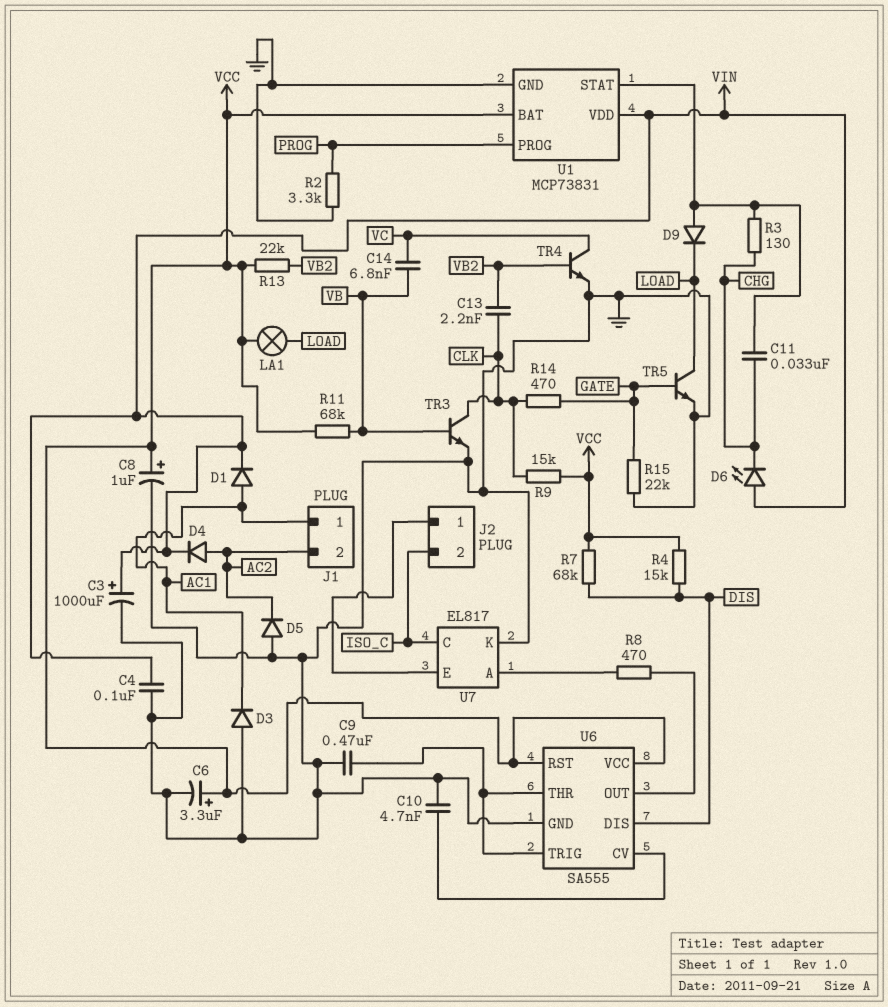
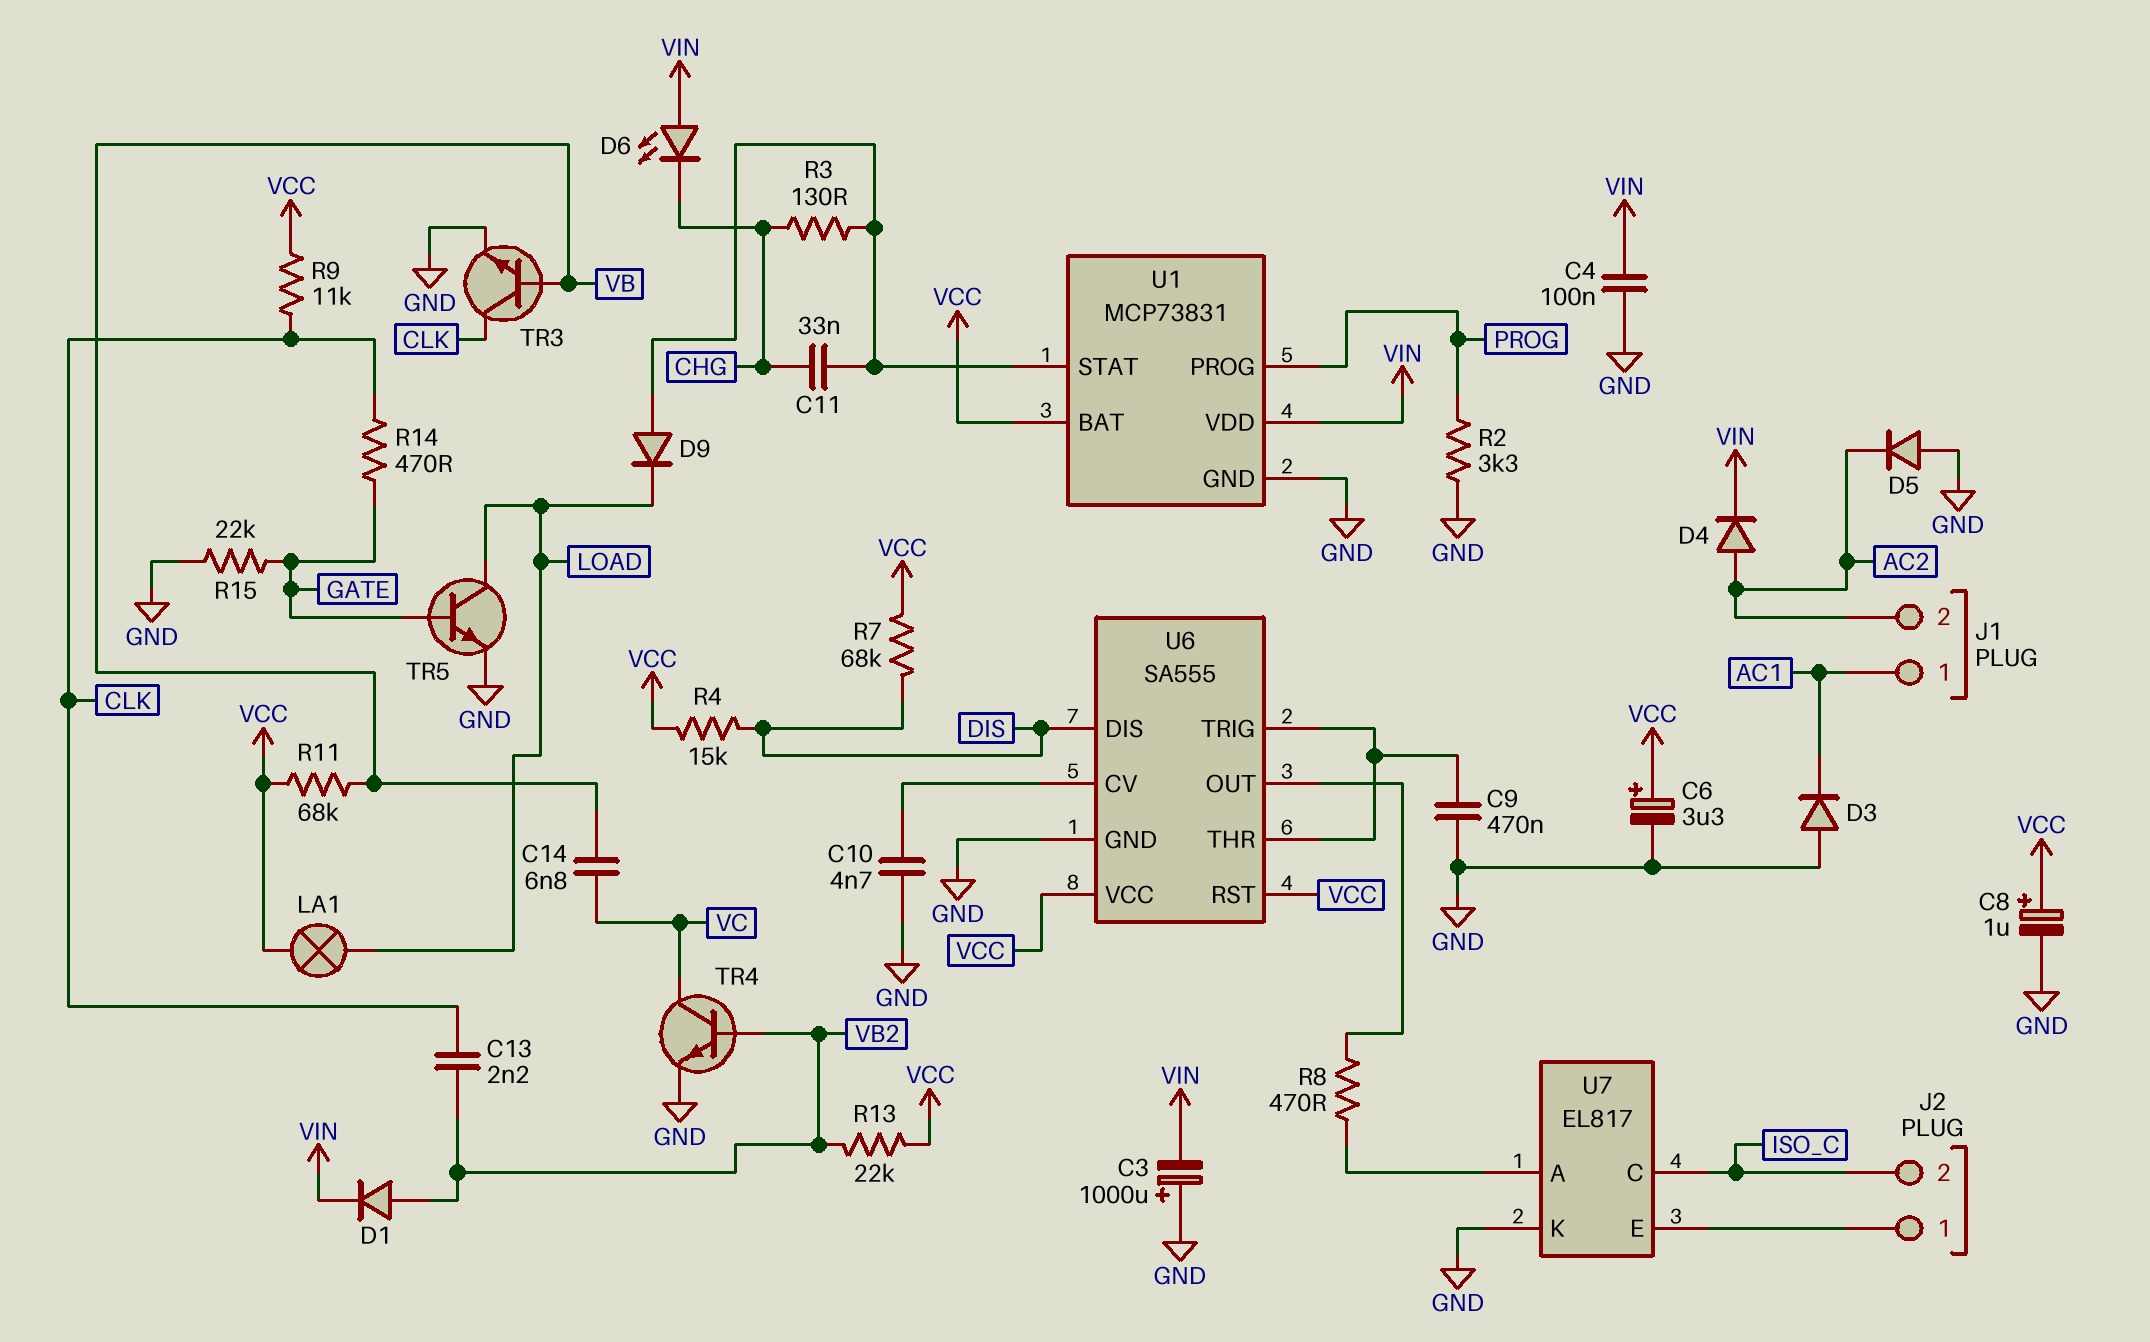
C3: 1000uF (plus VIN, minus GND) -> 1000uF (plus GND, minus VIN)
D1: diode (A AC1, K VIN) -> diode (A VB2, K VIN)
R9: 15k (CLK, VCC) -> 11k (CLK, VCC)

